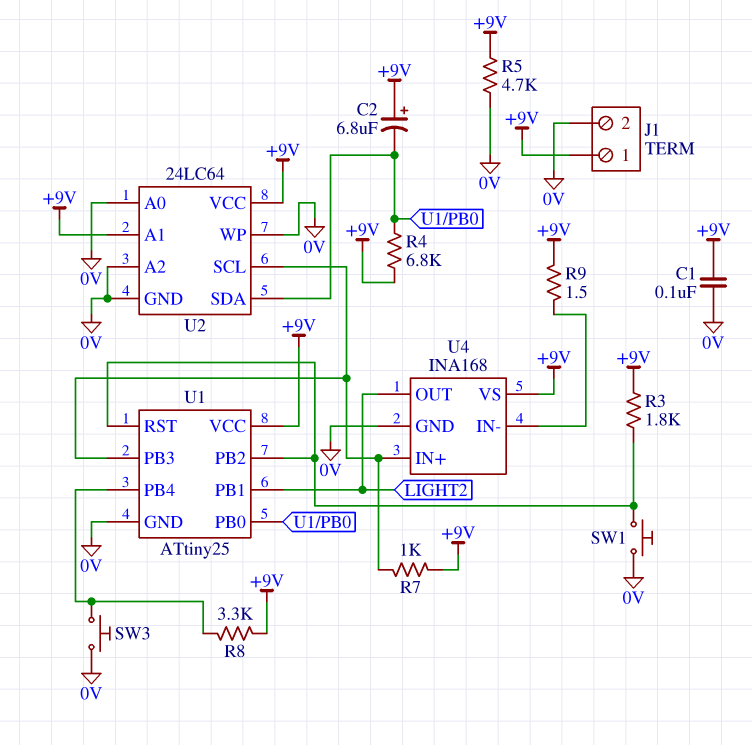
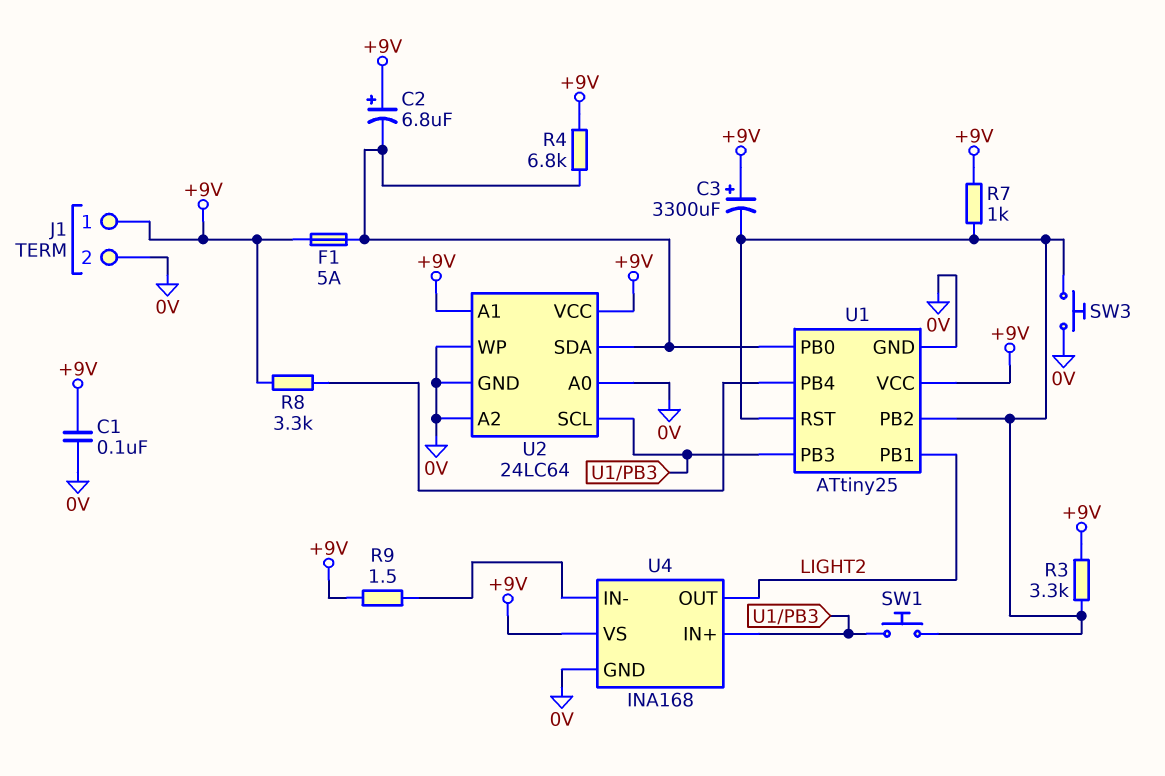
C3: none -> 3300uF (plus +9V, minus U1/PB2)
F1: none -> 5A (+9V, U1/PB0)
R3: 1.8k (+9V, U1/PB2) -> 3.3k (+9V, U1/PB2)
R5: 4.7k (+9V, 0V) -> none
R7: 1k (+9V, U1/PB3) -> 1k (+9V, U1/PB2)
SW1: button (0V, U1/PB2) -> button (U1/PB2, U1/PB3)
SW3: button (0V, U1/PB4) -> button (0V, U1/PB2)

